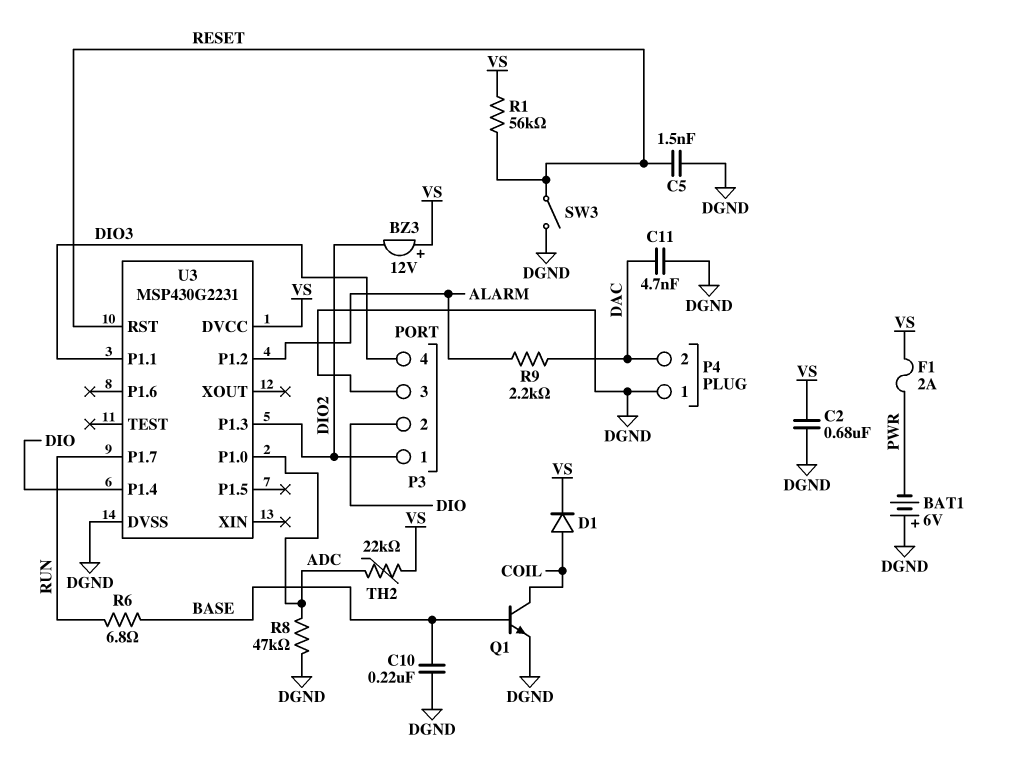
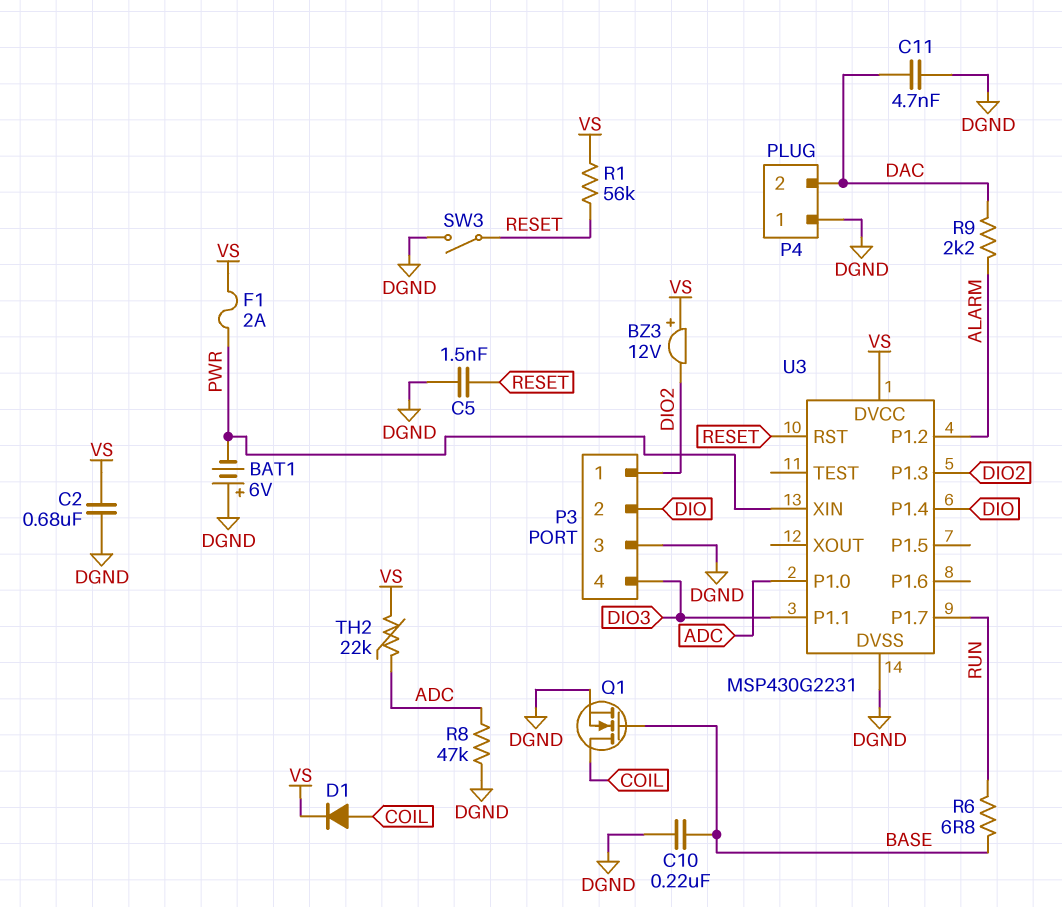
Q1: NPN (B BASE, C COIL, E DGND) -> NMOS (G BASE, D COIL, S DGND)
U3 pin XIN: none -> PWR

